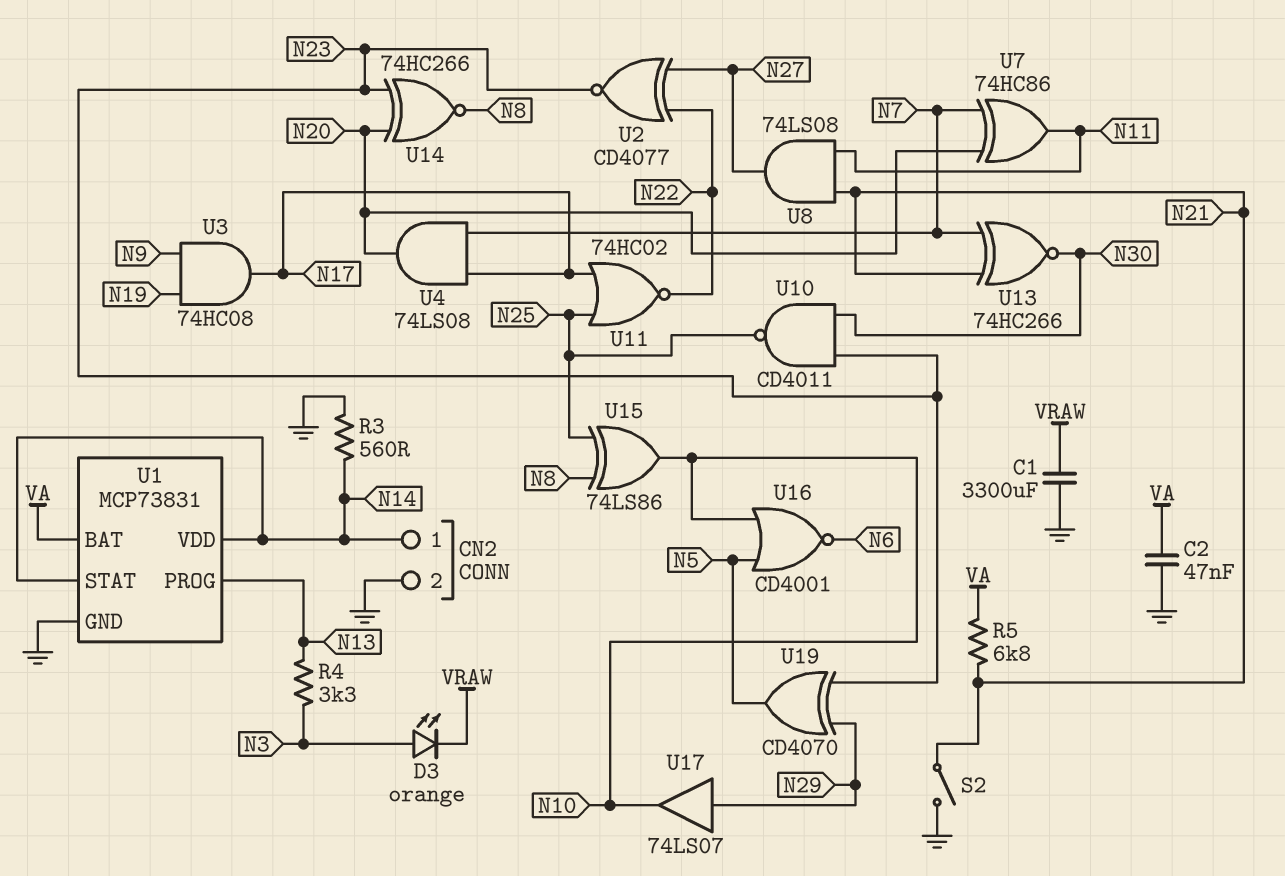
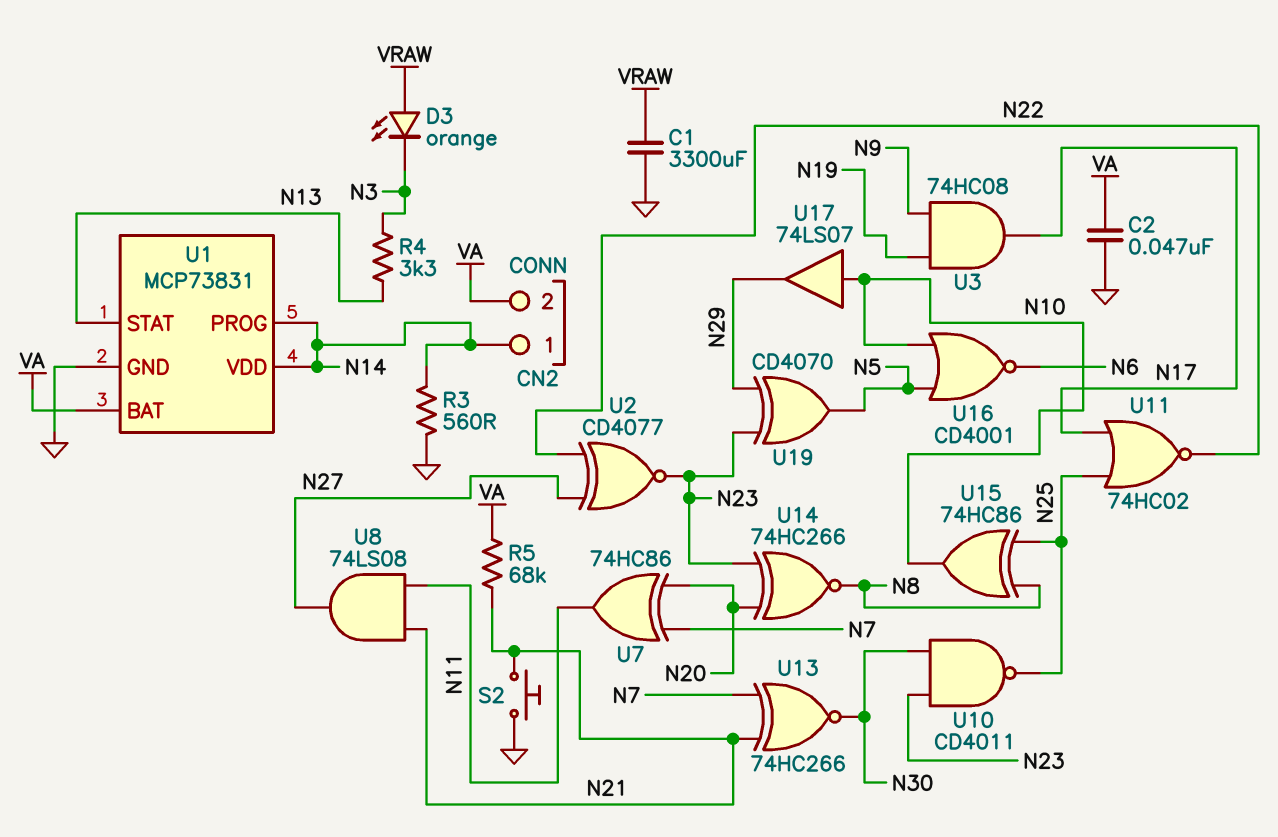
CN2 pin 2: GND -> VA
D3: LED orange (A N3, K VRAW) -> LED orange (A VRAW, K N3)
R5: 6.8k (N21, VA) -> 68k (N21, VA)
S2: switch (GND, N21) -> button (GND, N21)
U1 pin PROG: N13 -> N14
U1 pin STAT: N14 -> N13
U4: AND 74LS08 (in N7, in N17, out N20) -> none
U15: XOR 74LS86 (in N8, in N25, out N10) -> XOR 74HC86 (in N8, in N25, out N10)
U17: buffer 74LS07 (in N29, out N10) -> buffer 74LS07 (in N10, out N29)

